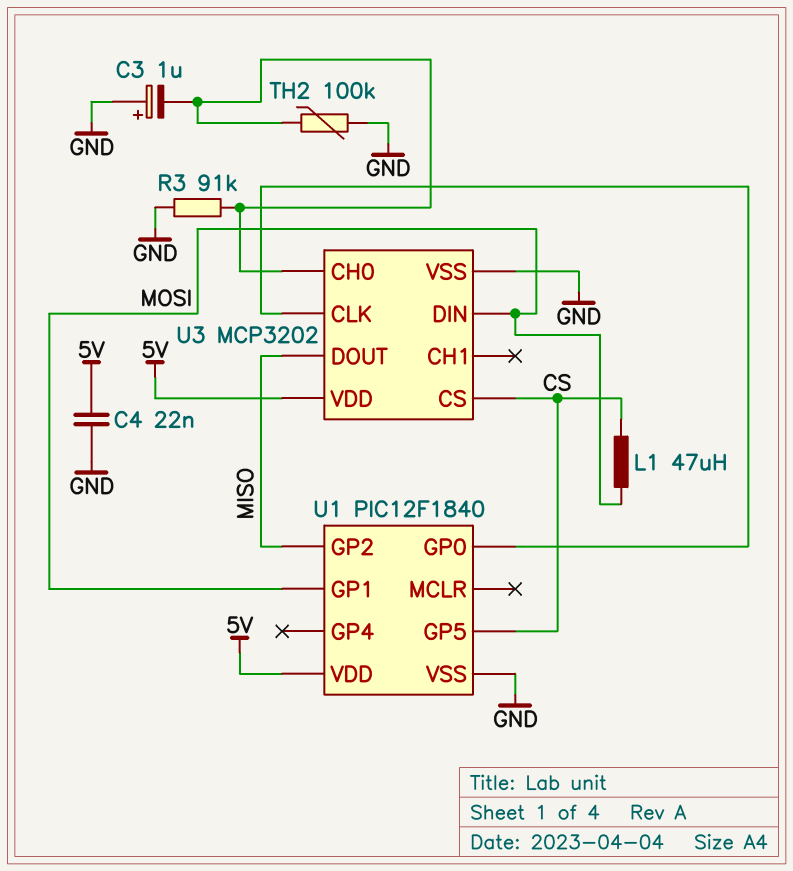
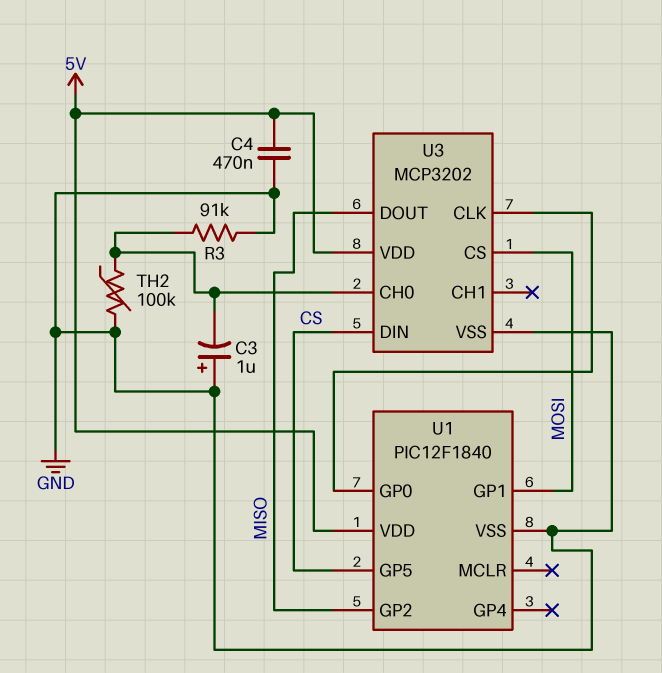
C4: 22nF (5V, GND) -> 470nF (5V, GND)
L1: 47uH (CS, MOSI) -> none
U3 pin CS: CS -> MOSI
U3 pin DIN: MOSI -> CS

